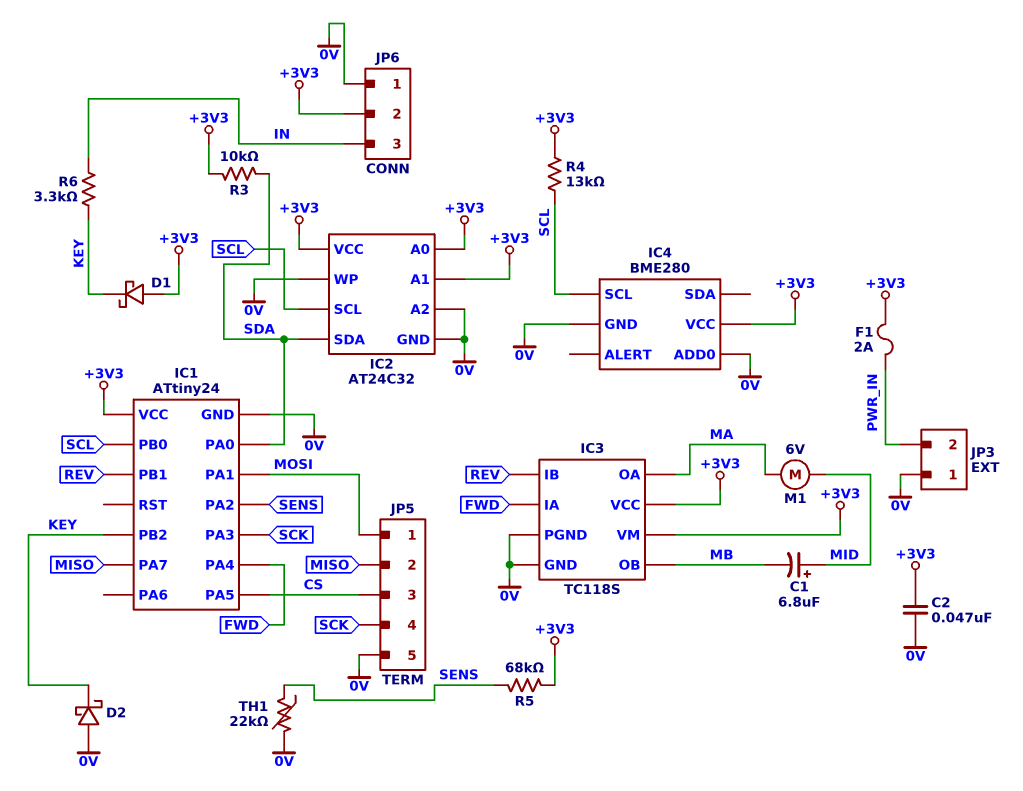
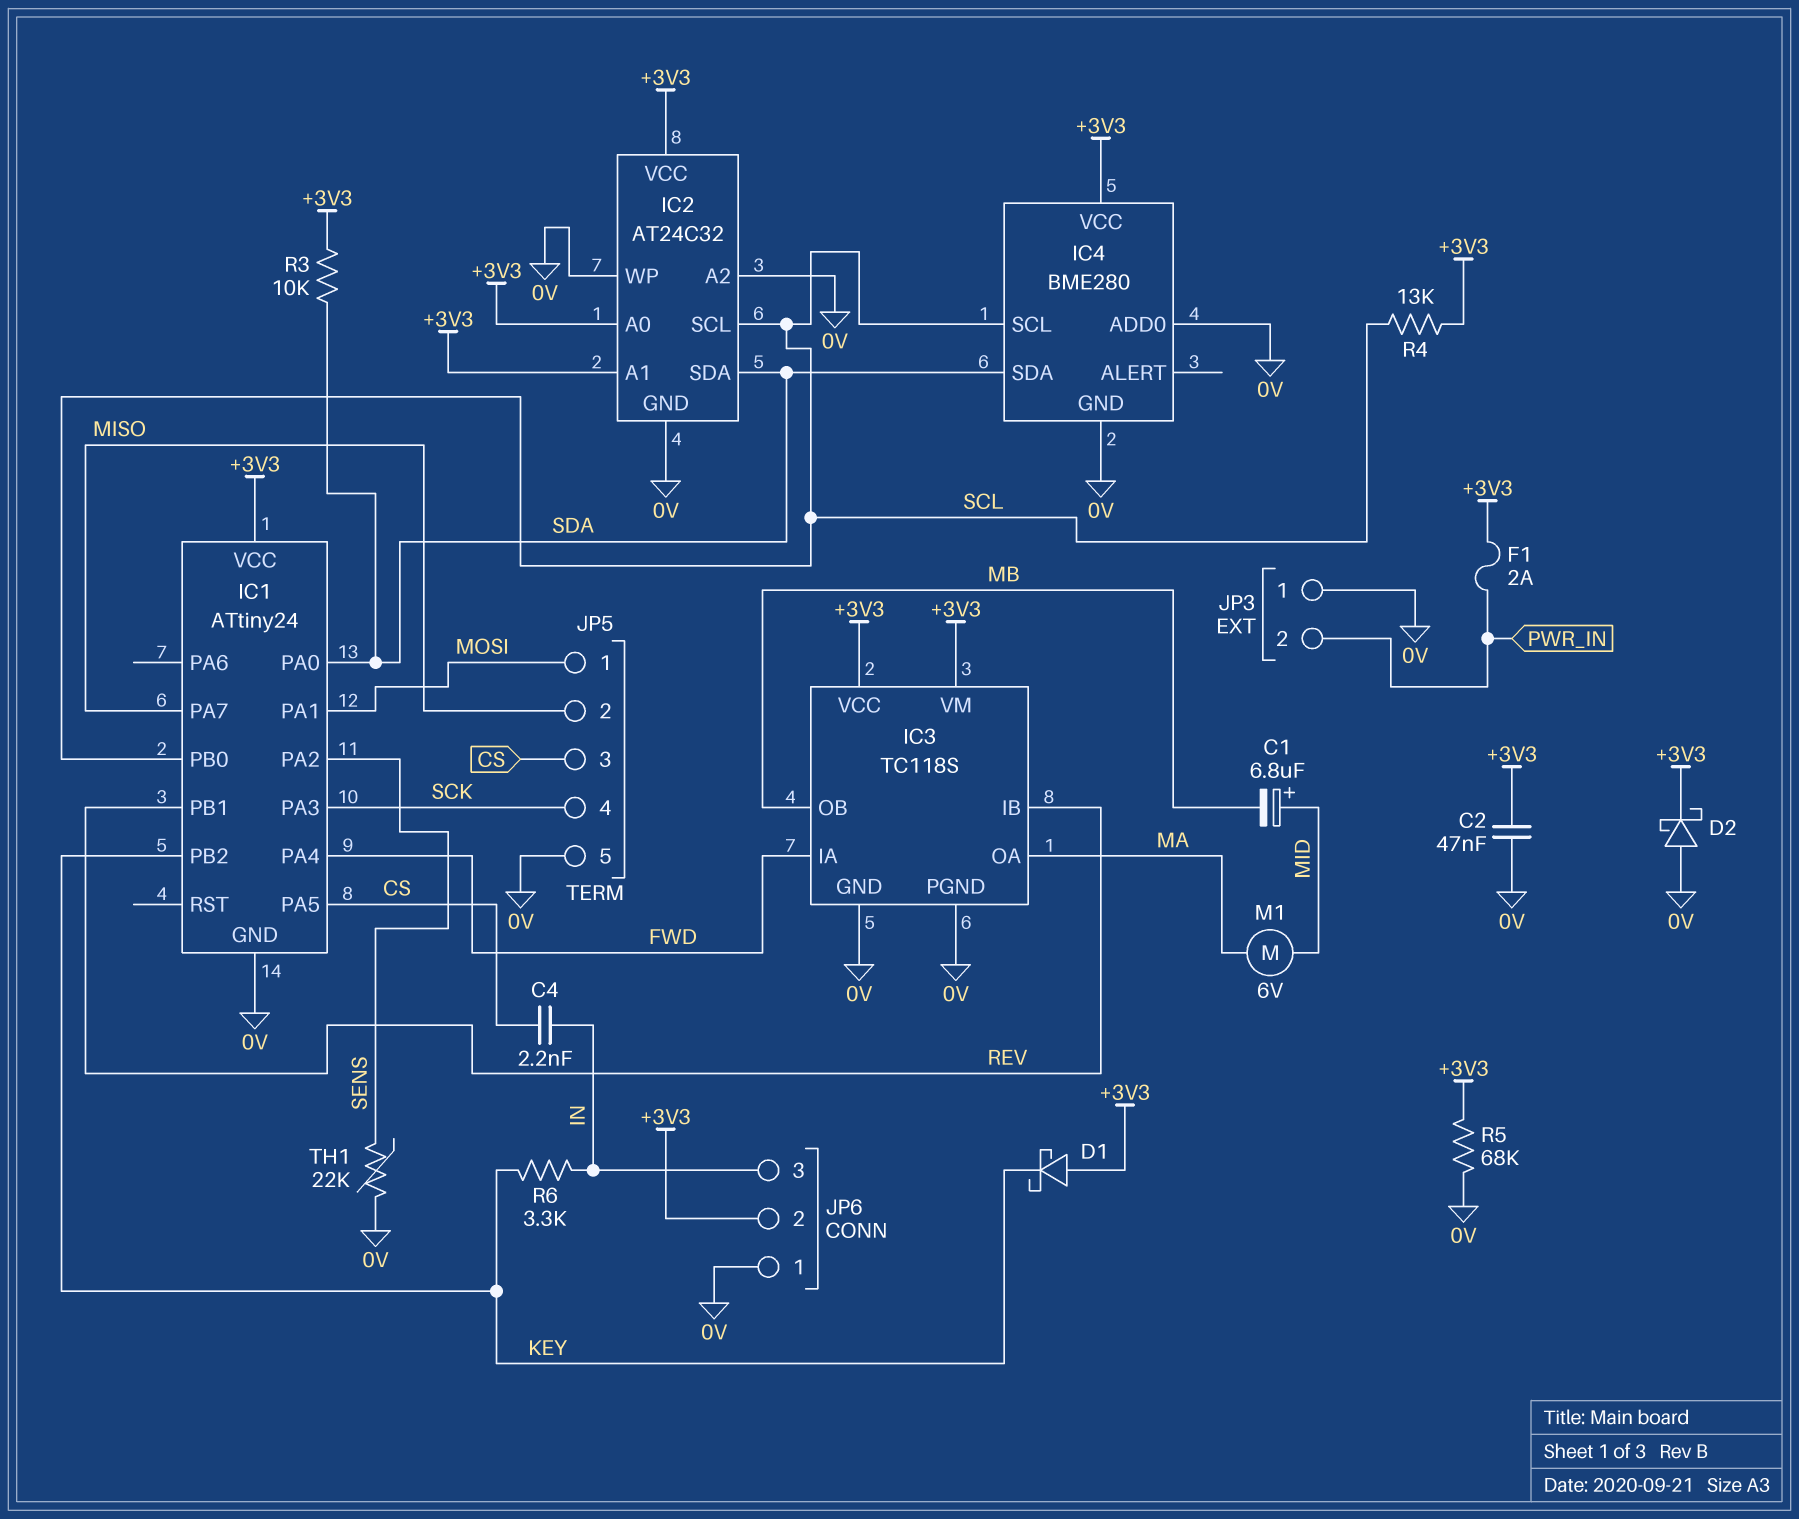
C4: none -> 2.2nF (CS, IN)
D2: schottky (A 0V, K KEY) -> schottky (A 0V, K +3V3)
IC4 pin SDA: none -> SDA
R5: 68k (+3V3, SENS) -> 68k (+3V3, 0V)

